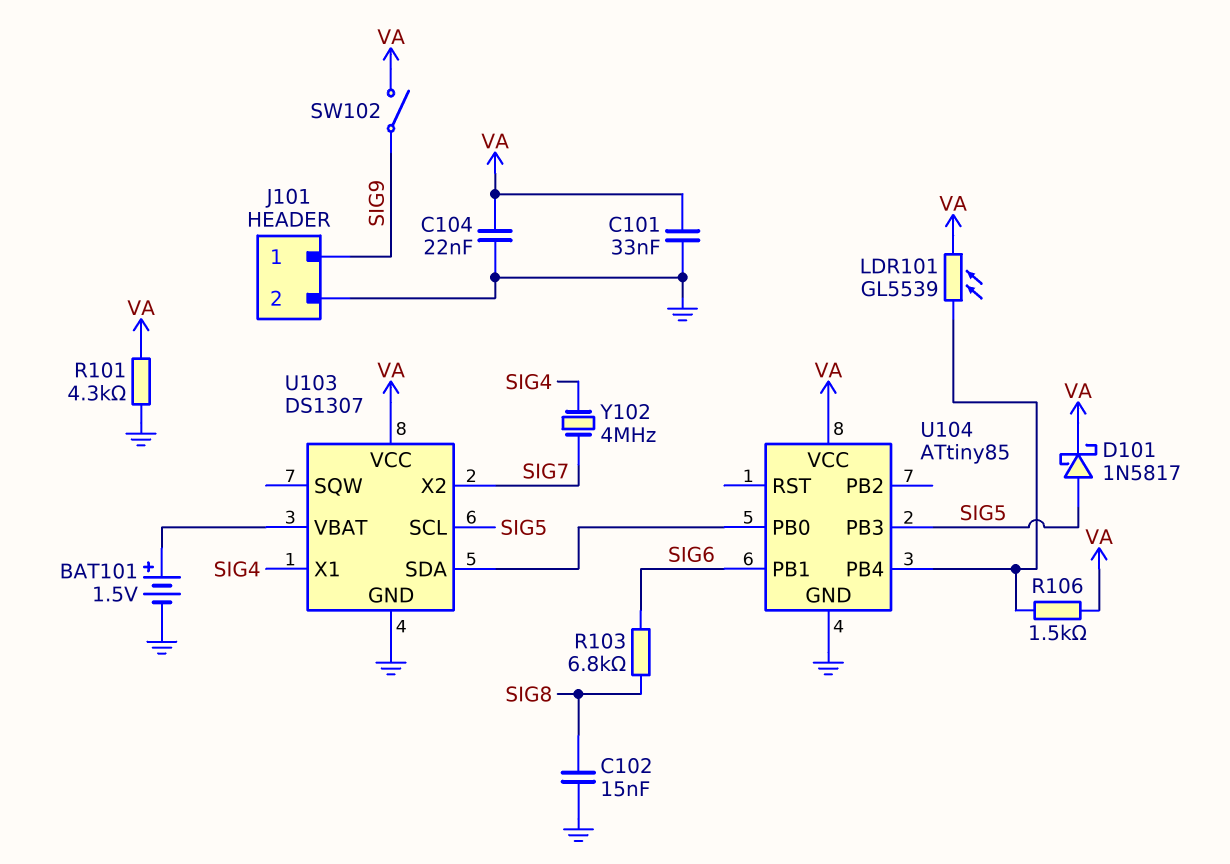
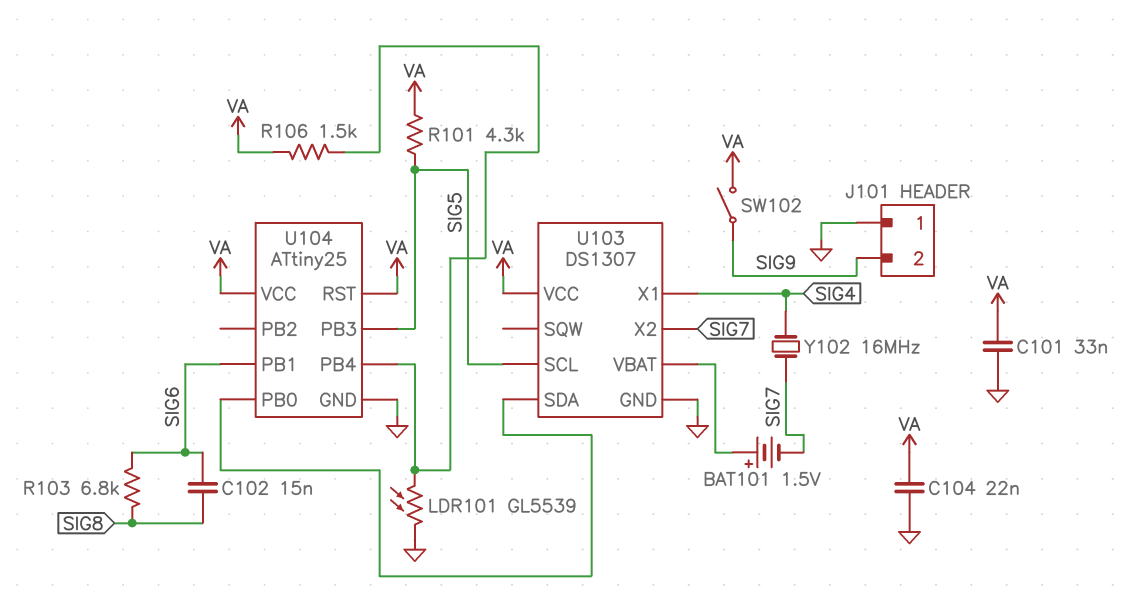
BAT101: 1.5V (plus U103/VBAT, minus GND) -> 1.5V (plus U103/VBAT, minus SIG7)
C102: 15nF (GND, SIG8) -> 15nF (SIG6, SIG8)
D101: schottky 1N5817 (A SIG5, K VA) -> none
J101 pin 1: SIG9 -> GND
J101 pin 2: GND -> SIG9
LDR101: GL5539 (U104/PB4, VA) -> GL5539 (GND, U104/PB4)
R101: 4.3k (GND, VA) -> 4.3k (SIG5, VA)
U104: ATtiny85 -> ATtiny25
U104 pin RST: none -> VA
Y102: 4MHz (SIG4, SIG7) -> 16MHz (SIG4, SIG7)

